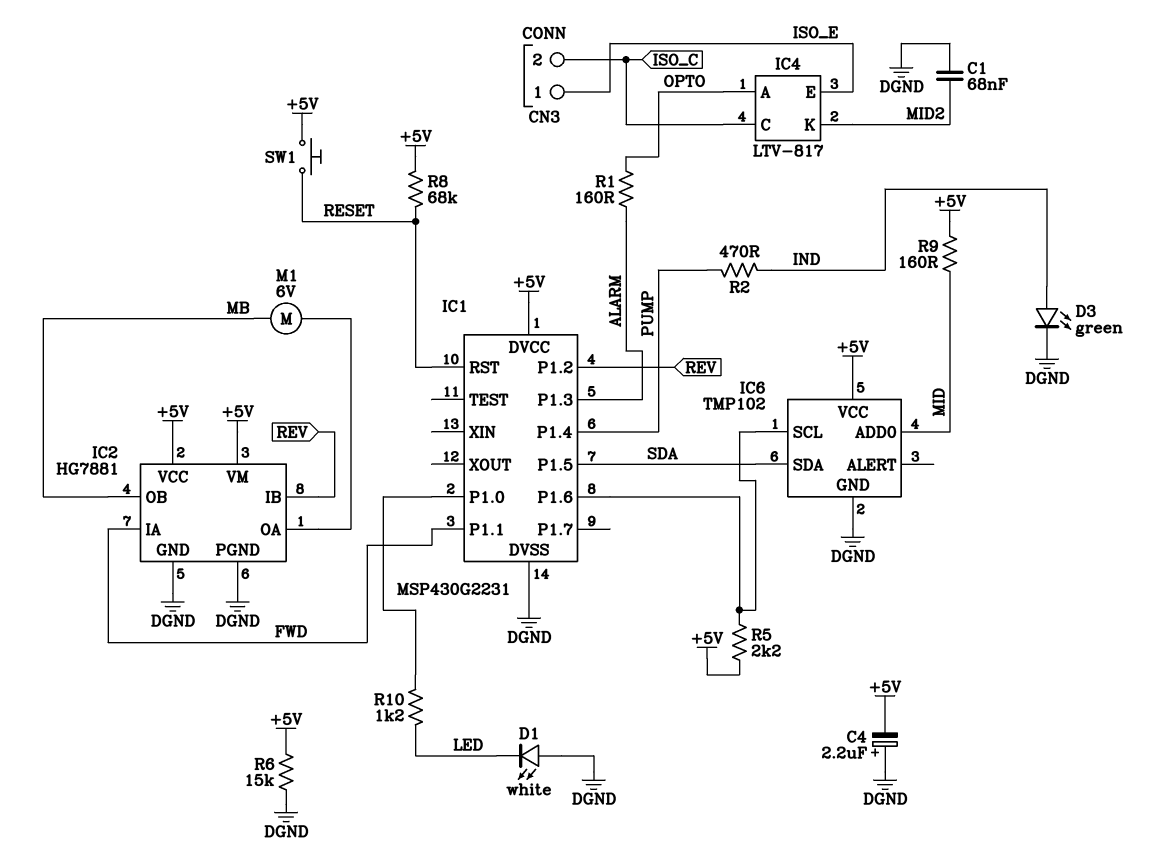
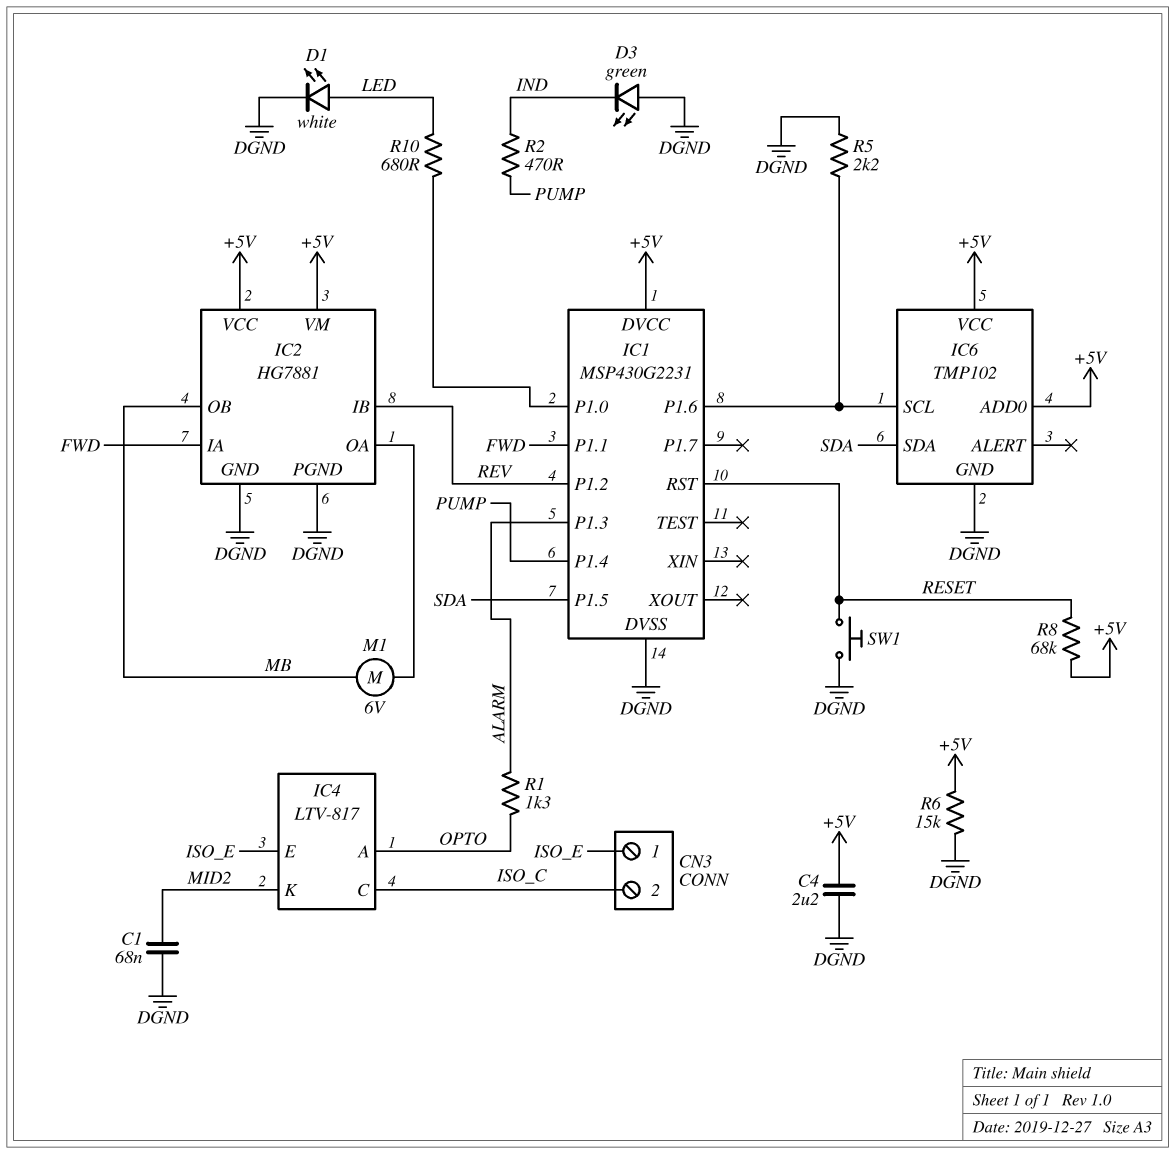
C4: 2.2uF (plus DGND, minus +5V) -> 2.2uF (+5V, DGND)
D1: LED white (A DGND, K LED) -> LED white (A LED, K DGND)
D3: LED green (A IND, K DGND) -> LED green (A DGND, K IND)
IC6 pin ADD0: MID -> +5V
R1: 160 (ALARM, OPTO) -> 1.3k (ALARM, OPTO)
R5: 2.2k (+5V, IC1/P1.6) -> 2.2k (DGND, IC1/P1.6)
R9: 160 (+5V, MID) -> none
R10: 1.2k (IC1/P1.0, LED) -> 680 (IC1/P1.0, LED)
SW1: button (+5V, RESET) -> button (DGND, RESET)

